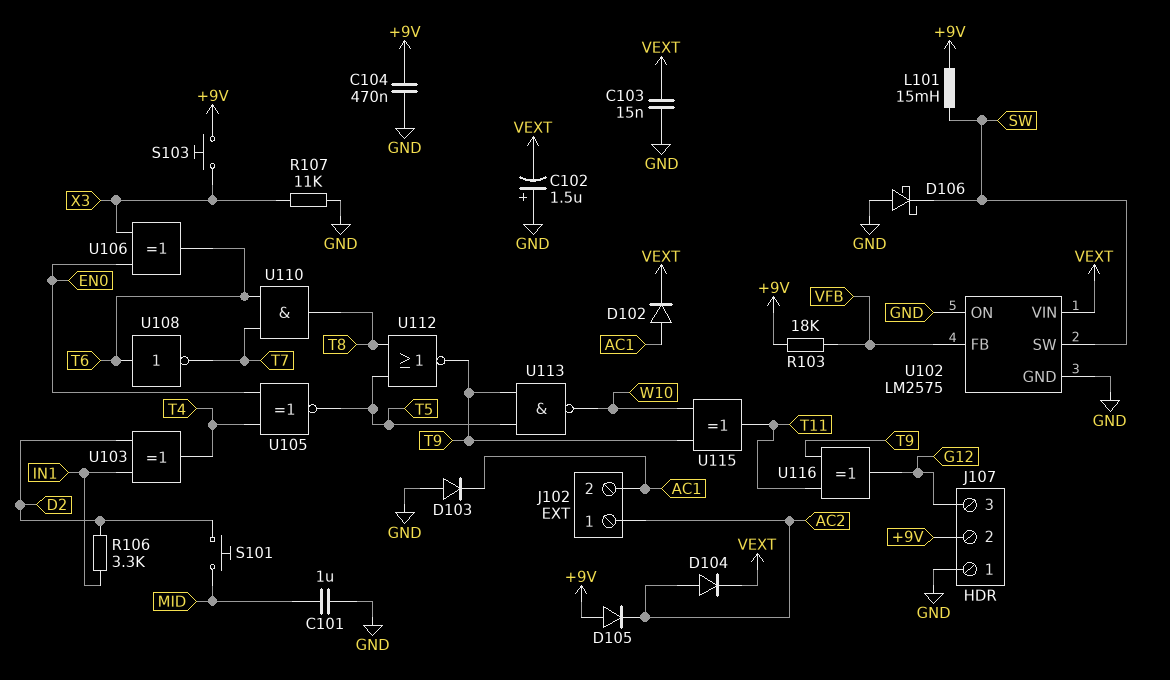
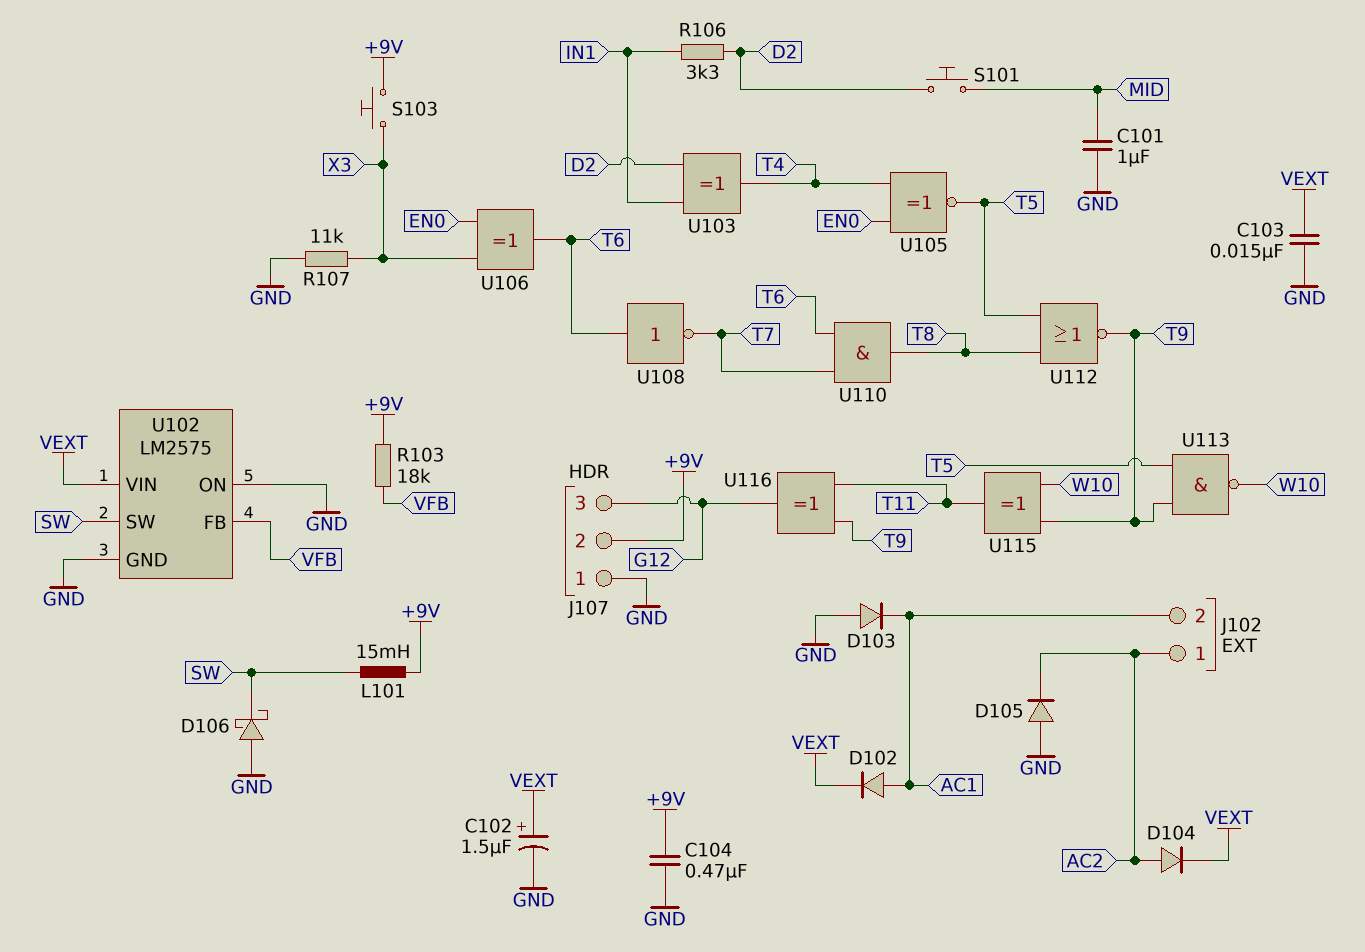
C102: 1.5uF (plus GND, minus VEXT) -> 1.5uF (plus VEXT, minus GND)
D105: diode (A +9V, K AC2) -> diode (A GND, K AC2)

